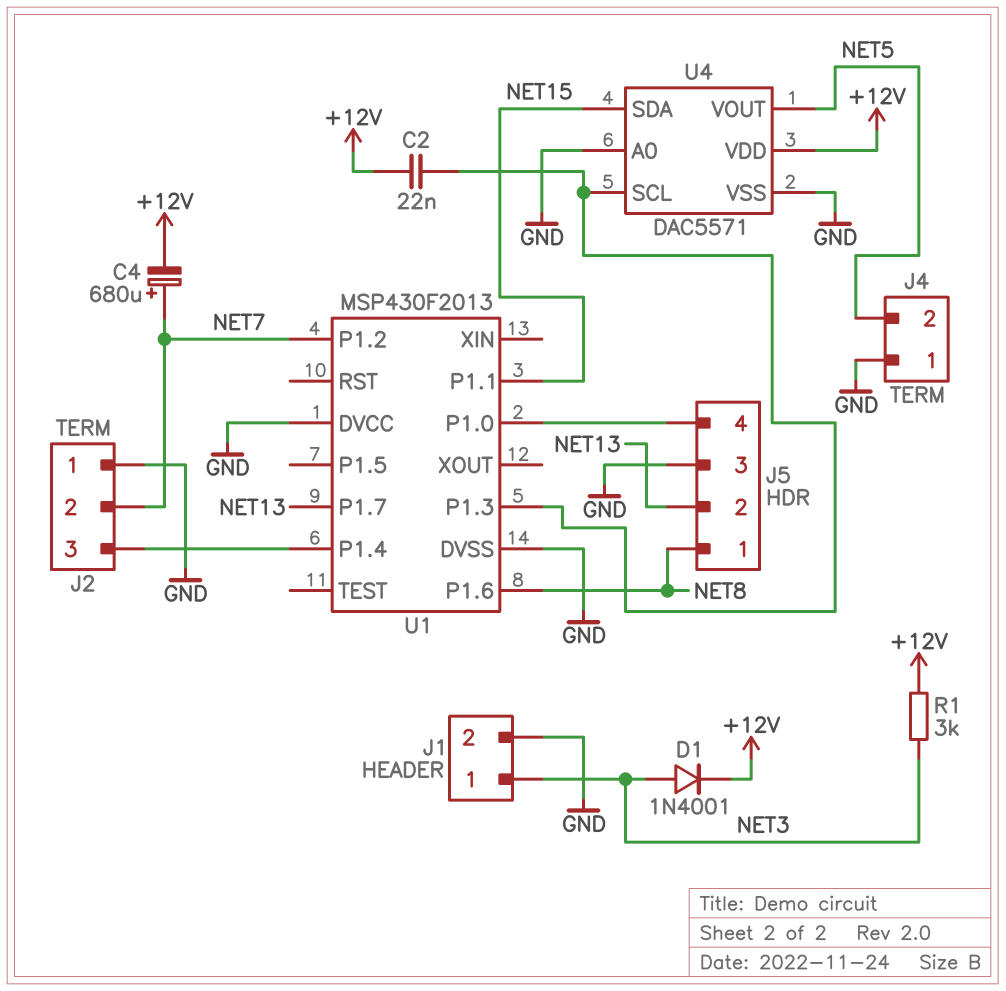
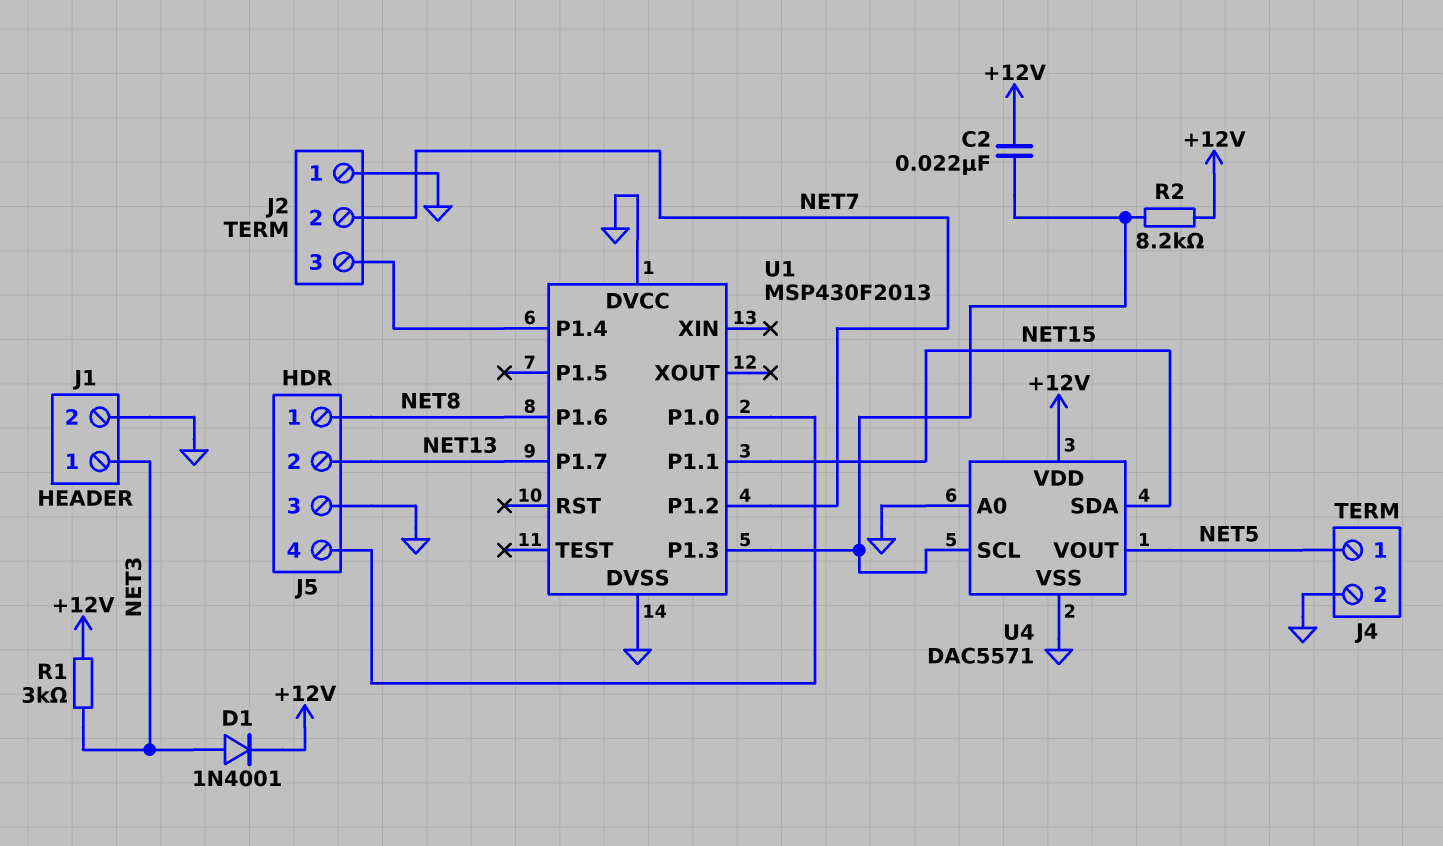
C4: 680uF (plus NET7, minus +12V) -> none
J4 pin 1: GND -> NET5
J4 pin 2: NET5 -> GND
R2: none -> 8.2k (+12V, U1/P1.3)

